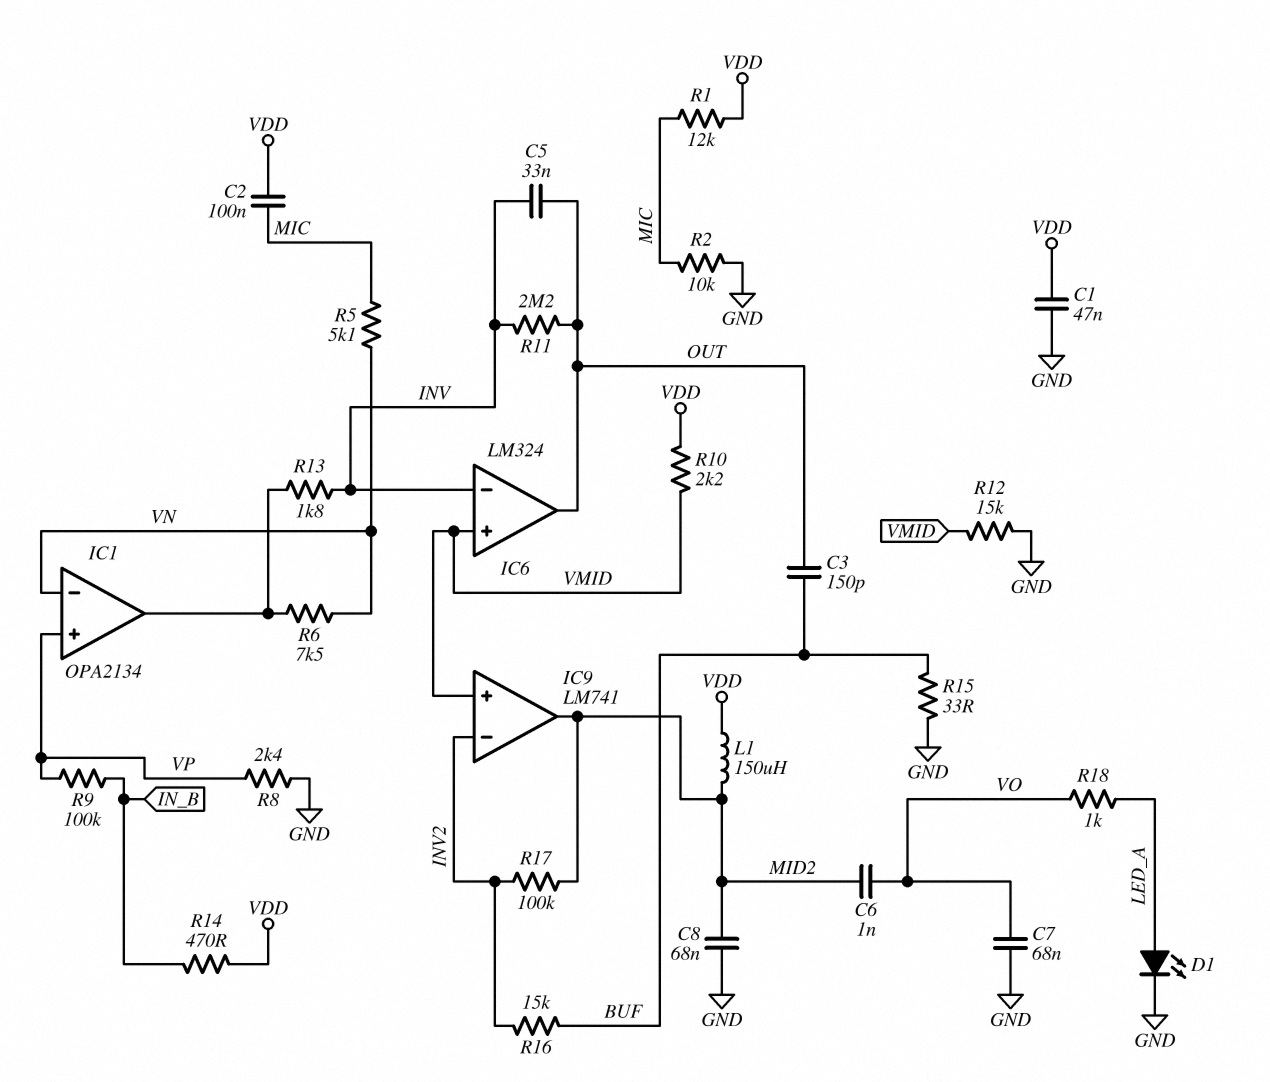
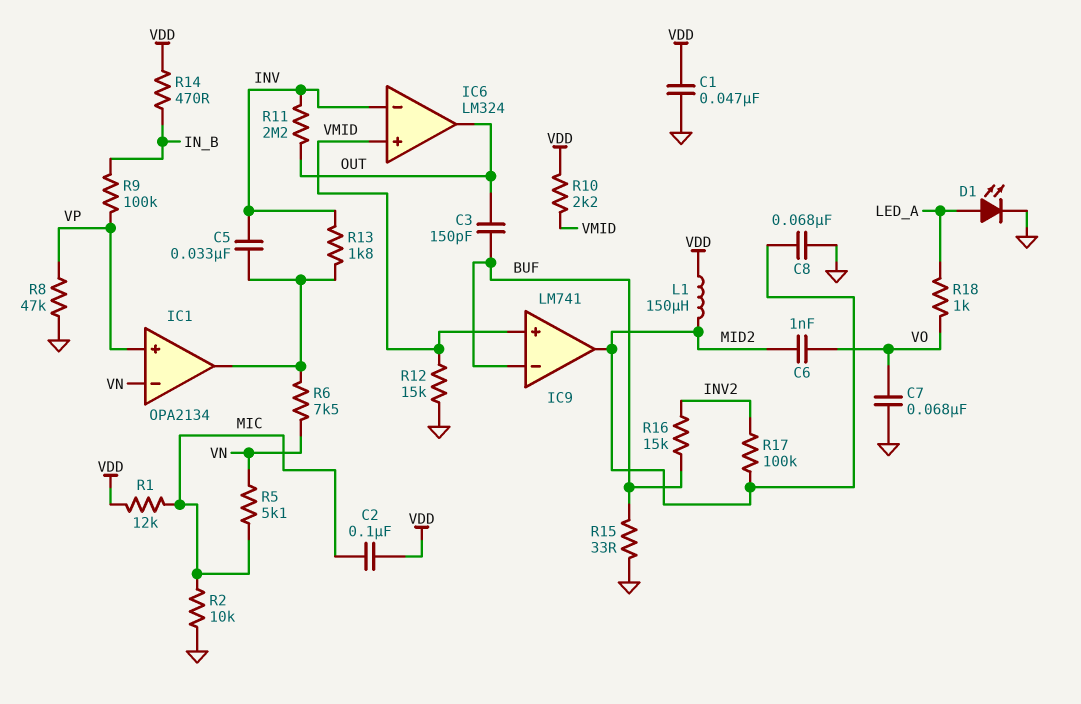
C5: 33nF (INV, OUT) -> 33nF (IC1/out, INV)
IC9 pin in-: INV2 -> BUF
R8: 2.4k (GND, VP) -> 47k (GND, VP)

